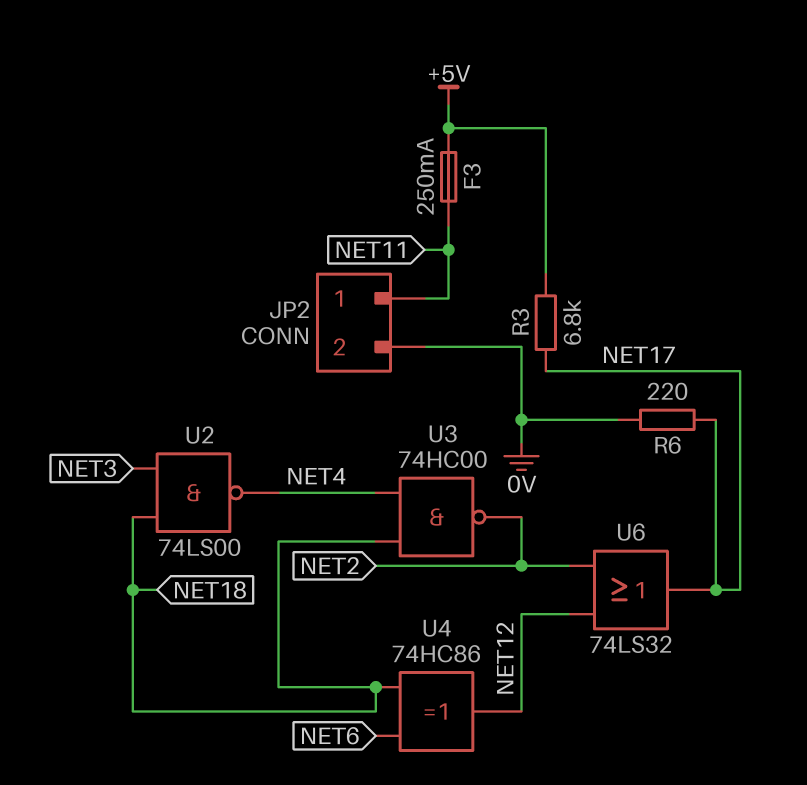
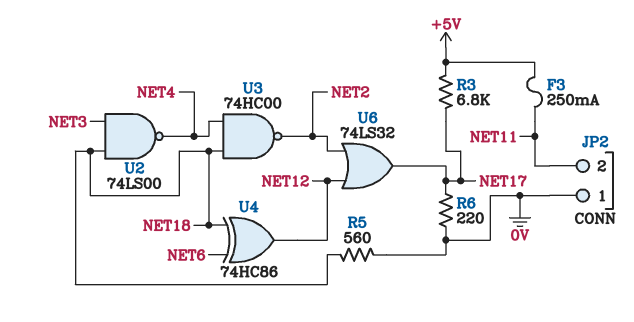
JP2 pin 1: NET11 -> 0V
JP2 pin 2: 0V -> NET11
R5: none -> 560 (0V, NET18)

